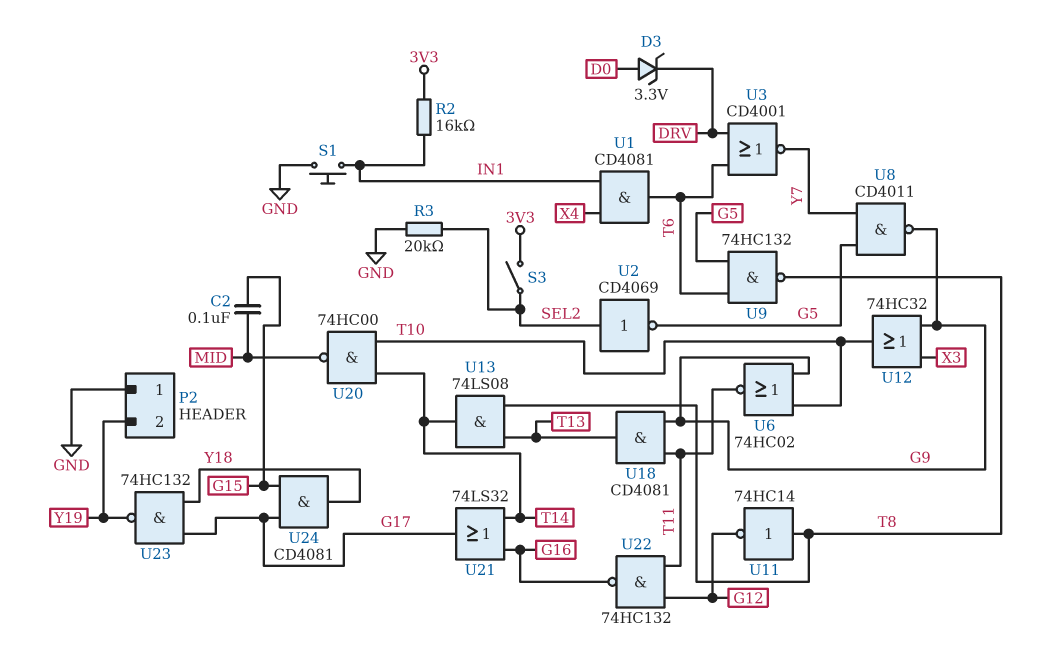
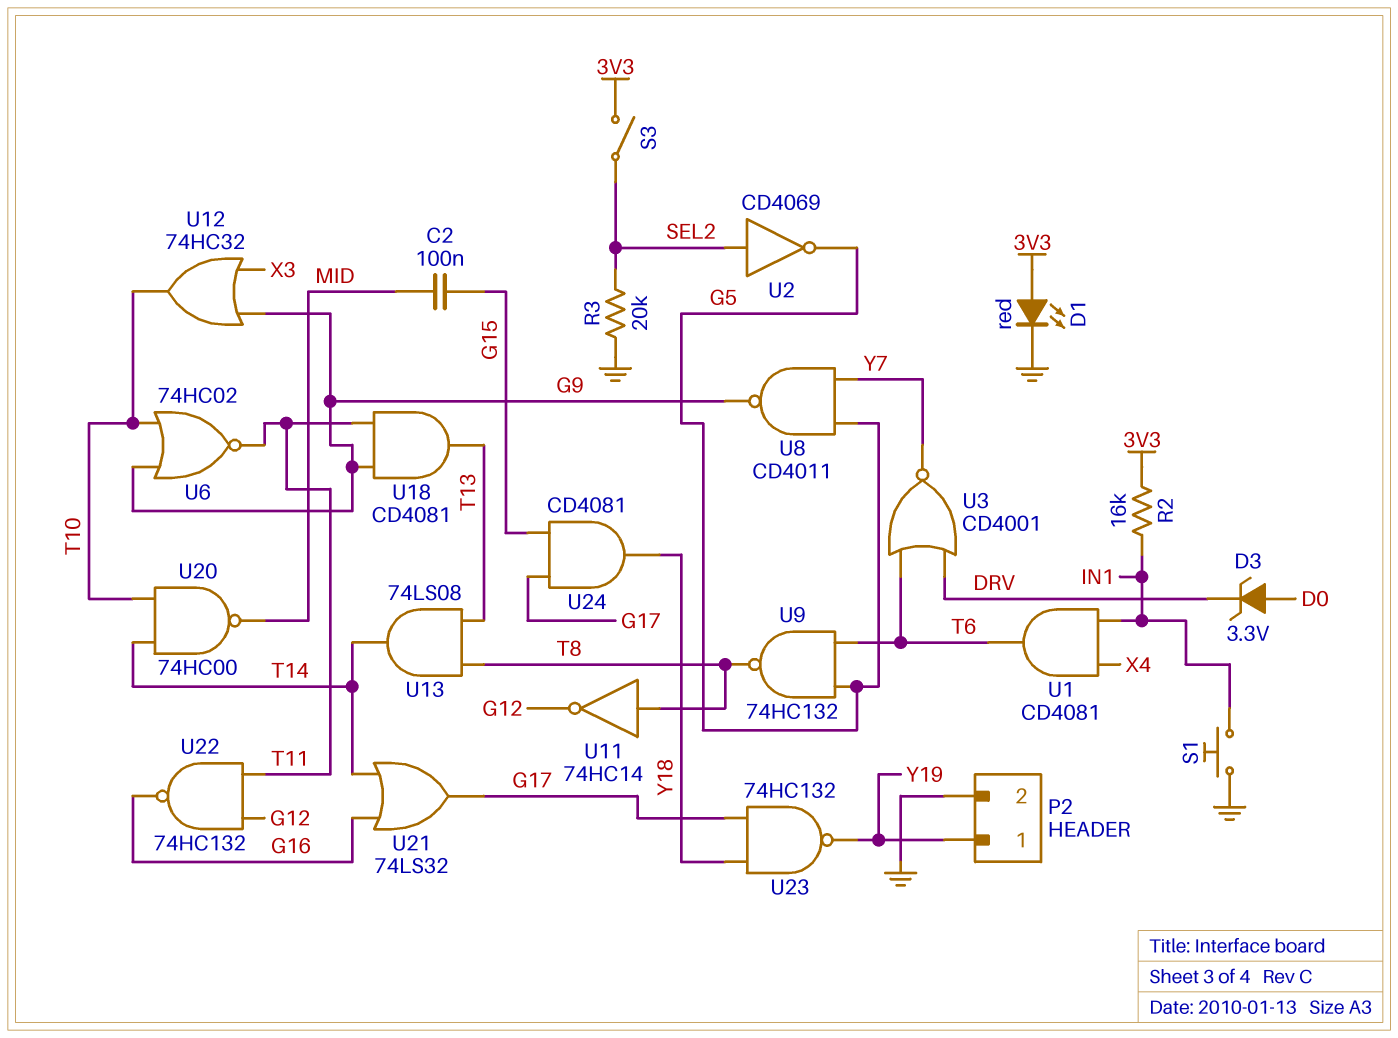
D1: none -> LED red (A 3V3, K GND)
P2 pin 1: GND -> Y19
P2 pin 2: Y19 -> GND

